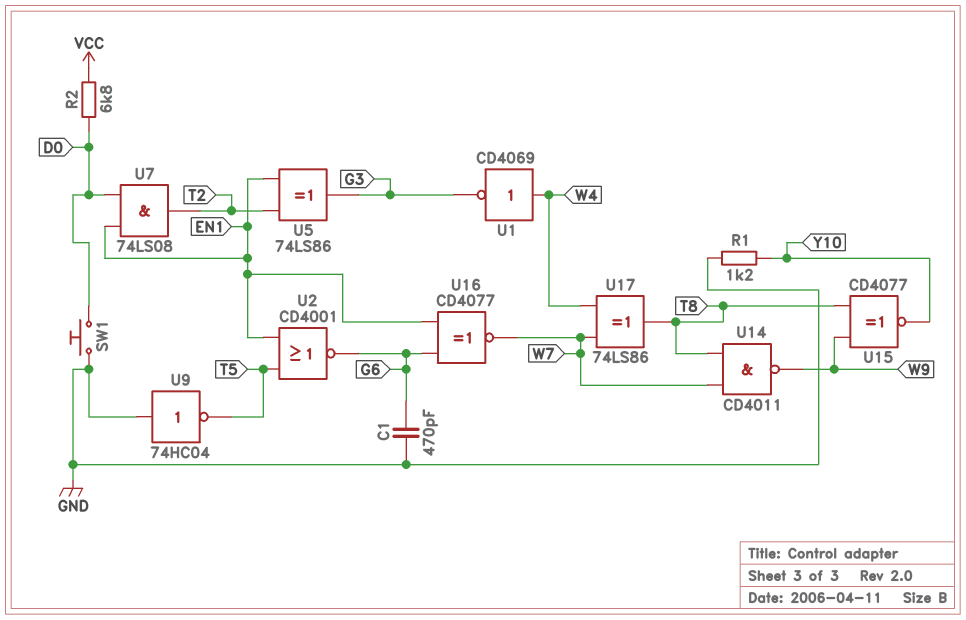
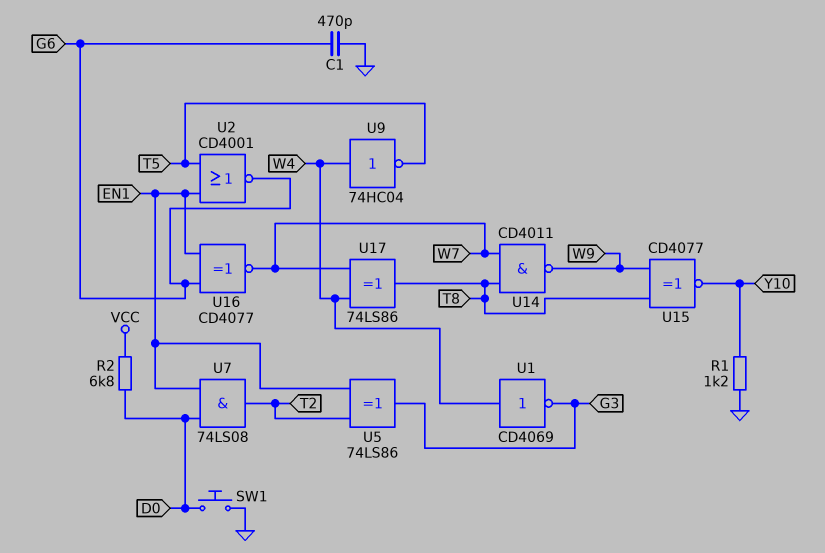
U9: NOT 74HC04 (in GND, out T5) -> NOT 74HC04 (in W4, out T5)

